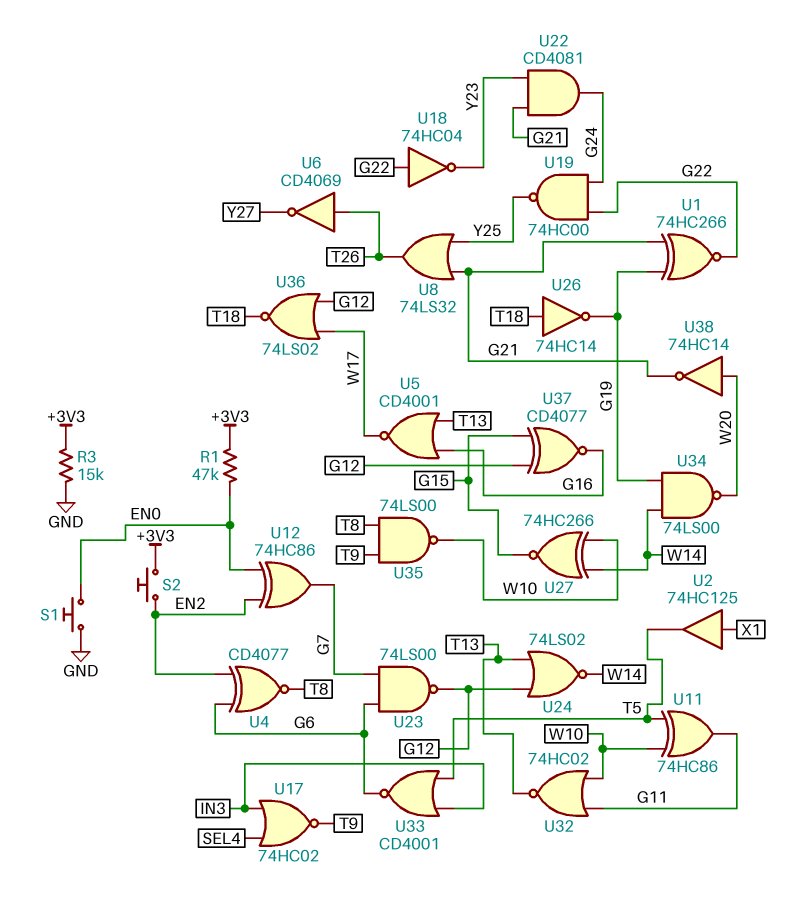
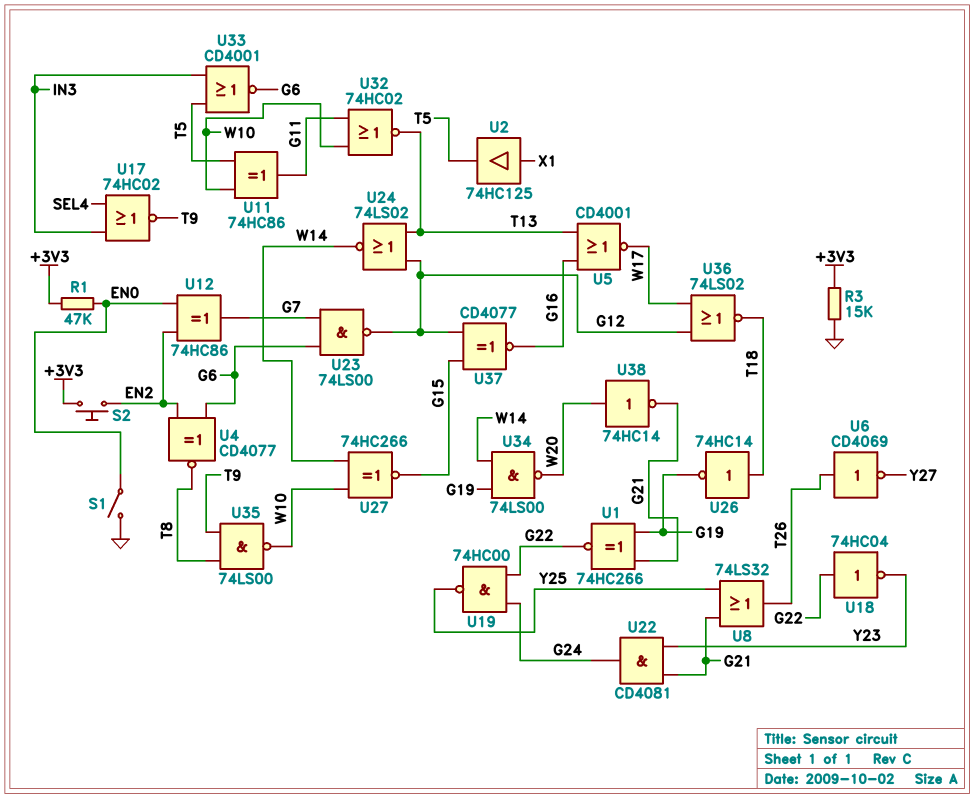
S1: button (EN0, GND) -> switch (EN0, GND)

